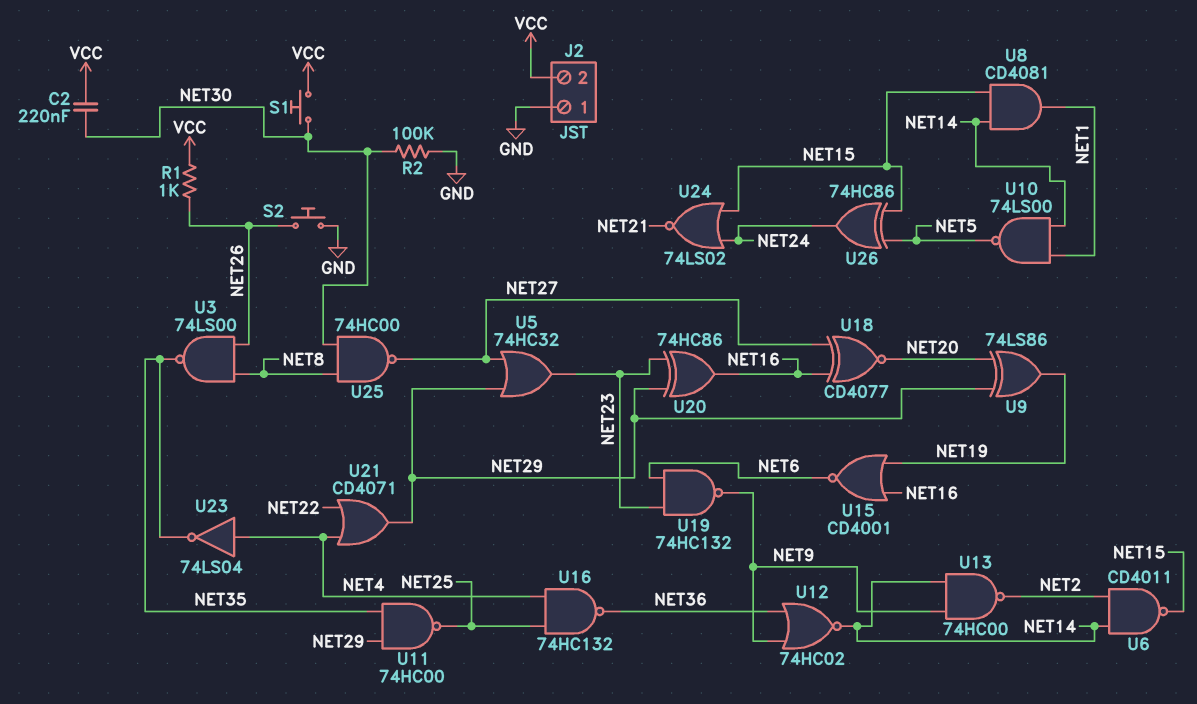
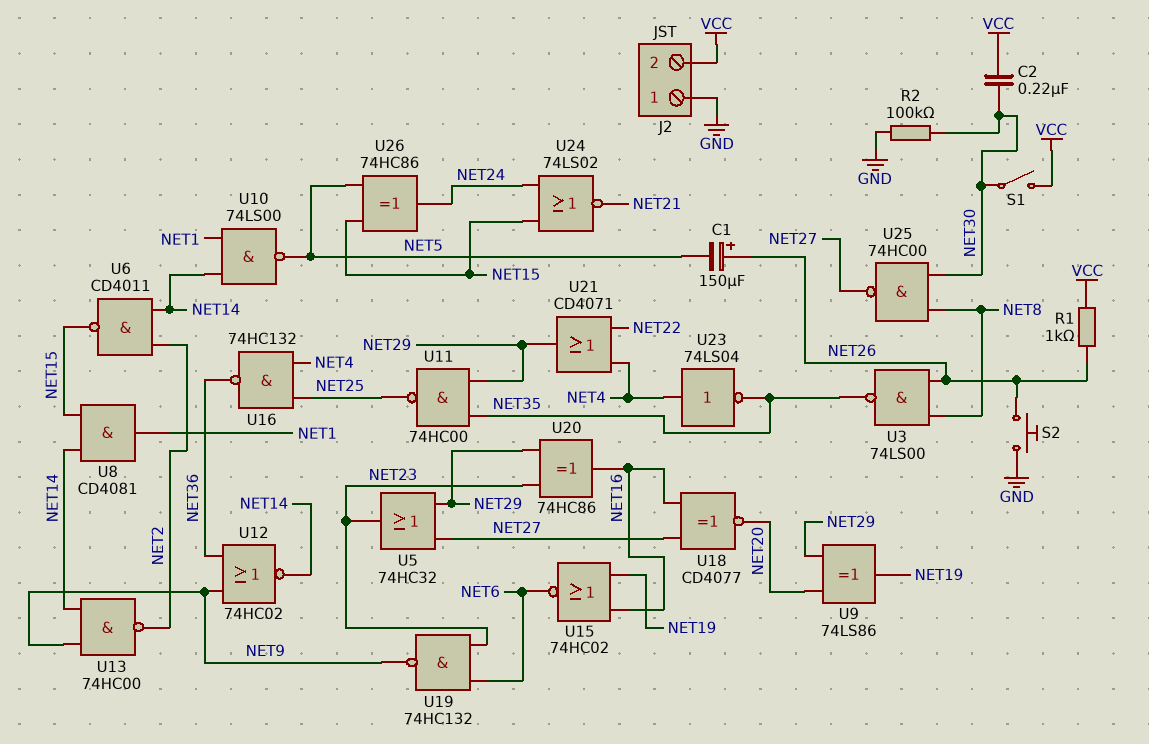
C1: none -> 150uF (plus NET26, minus NET5)
S1: button (NET30, VCC) -> switch (NET30, VCC)
U15: NOR CD4001 (in NET16, in NET19, out NET6) -> NOR 74HC02 (in NET16, in NET19, out NET6)

